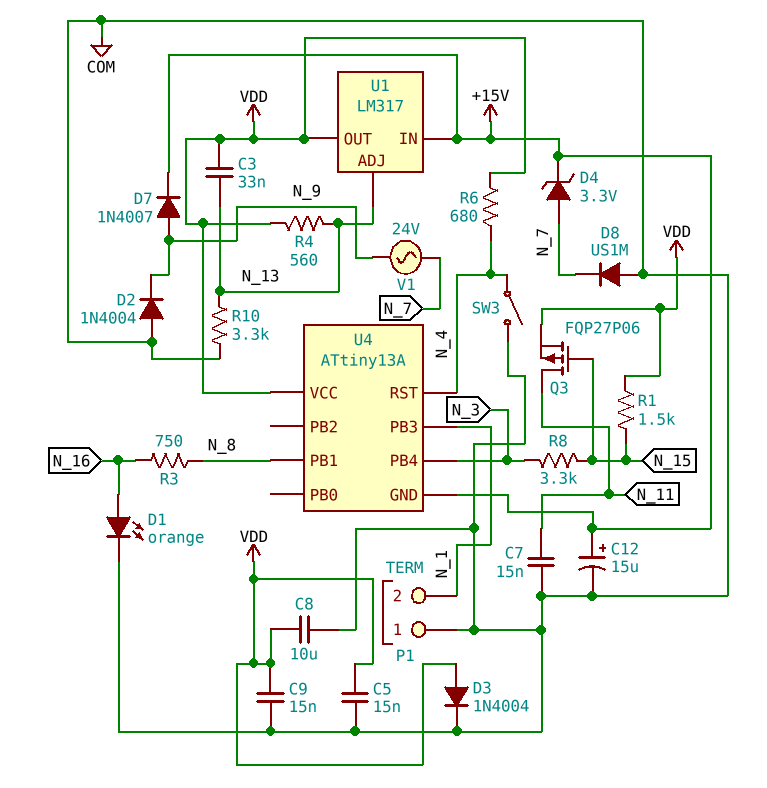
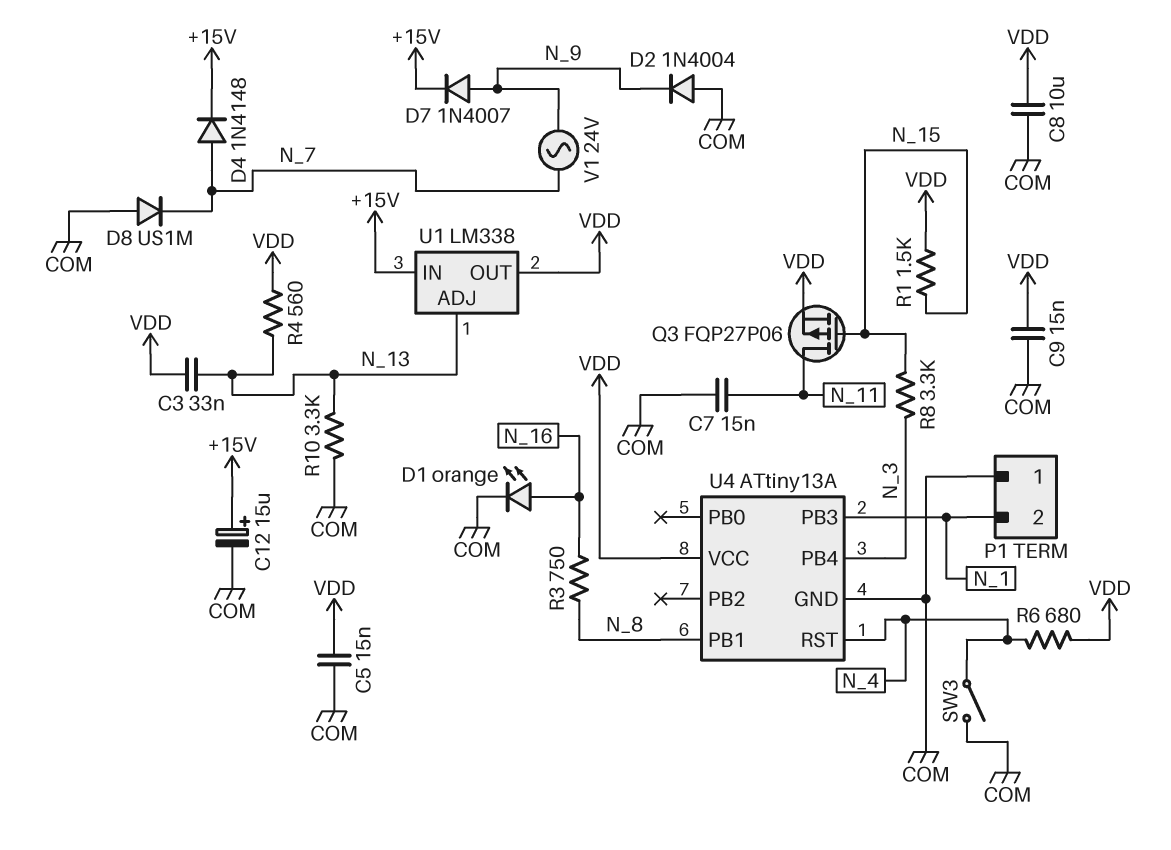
D3: diode 1N4004 (A VDD, K COM) -> none
D4: zener 3.3V (A N_7, K +15V) -> diode 1N4148 (A N_7, K +15V)
U1: LM317 -> LM338
U4 pin GND: +15V -> COM

